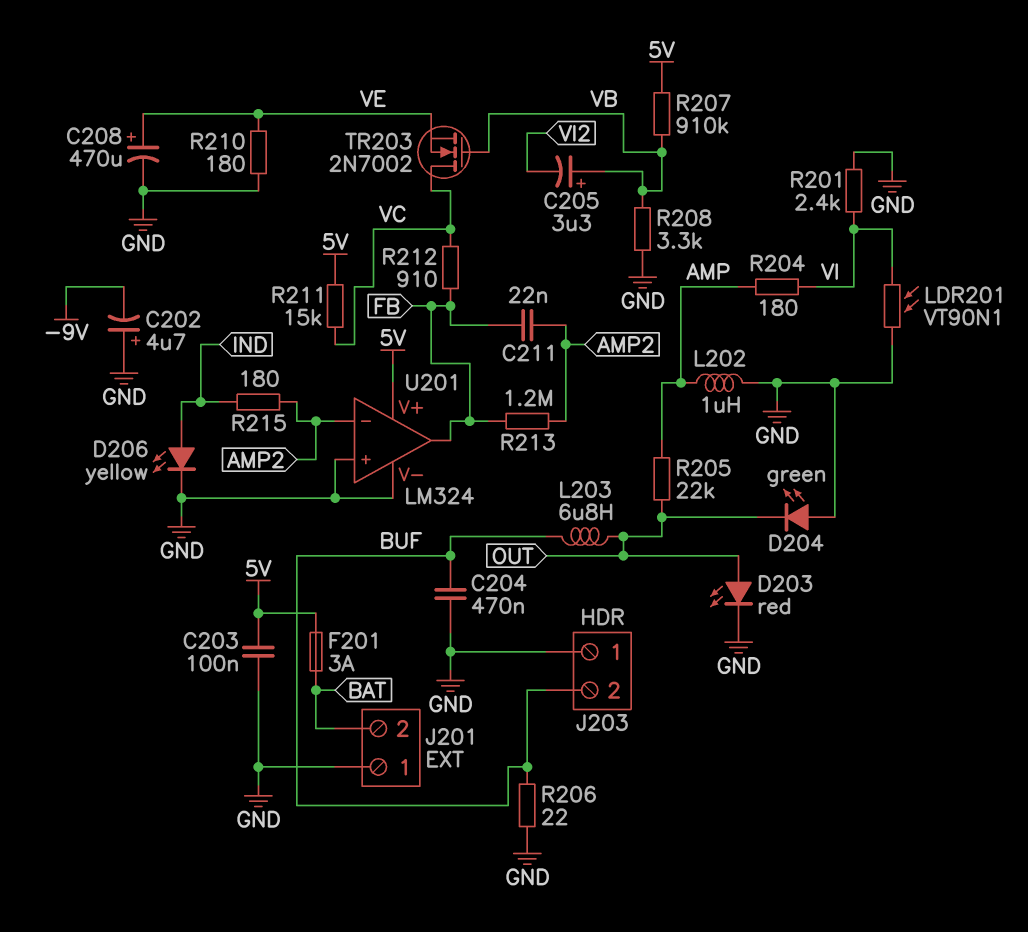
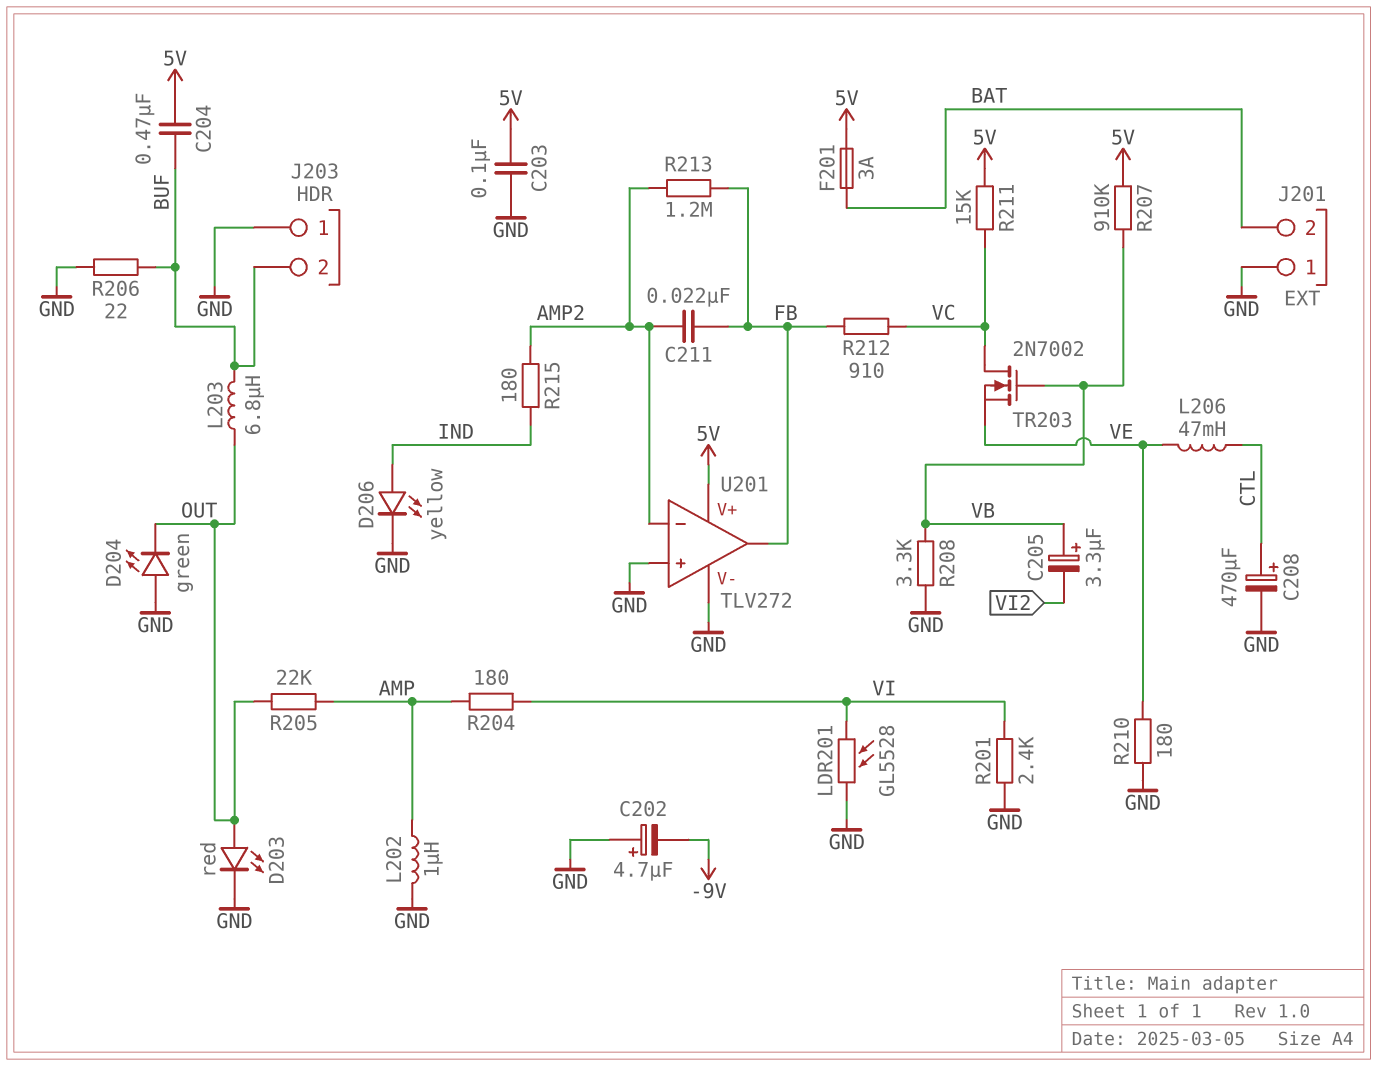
C204: 470nF (BUF, GND) -> 470nF (5V, BUF)
C208: 470uF (plus VE, minus GND) -> 470uF (plus CTL, minus GND)
L206: none -> 47mH (CTL, VE)
LDR201: VT90N1 (GND, VI) -> GL5528 (GND, VI)
U201: LM324 -> TLV272

